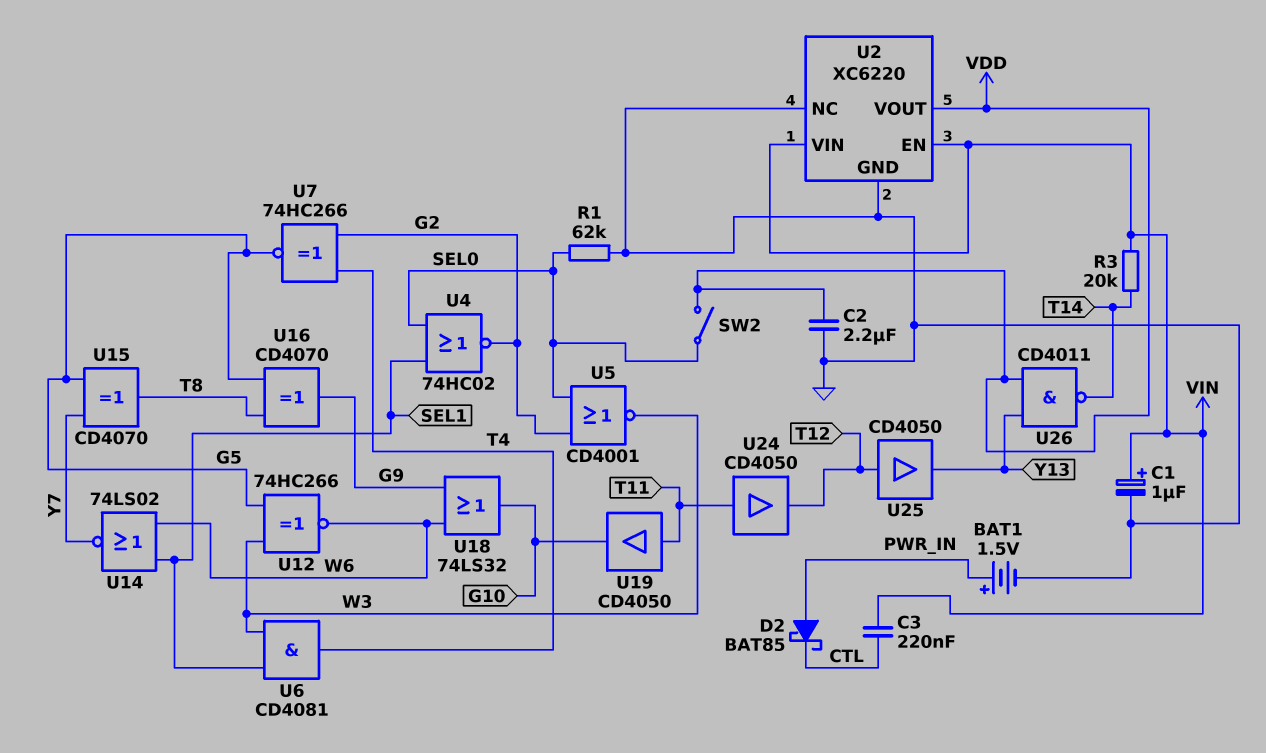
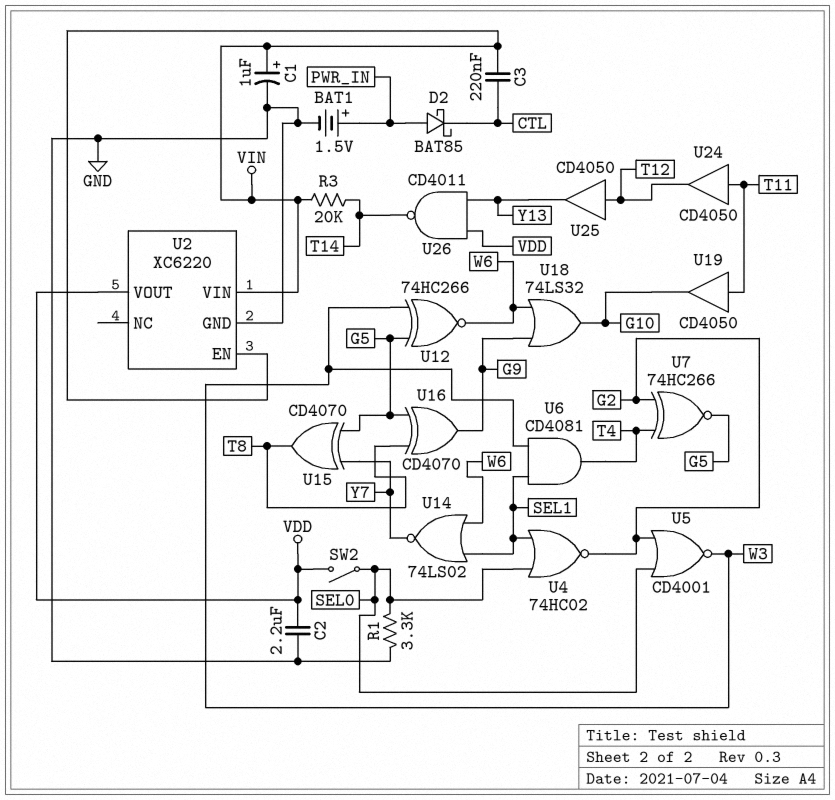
R1: 62k (GND, SEL0) -> 3.3k (GND, SEL0)
U2 pin NC: GND -> none

